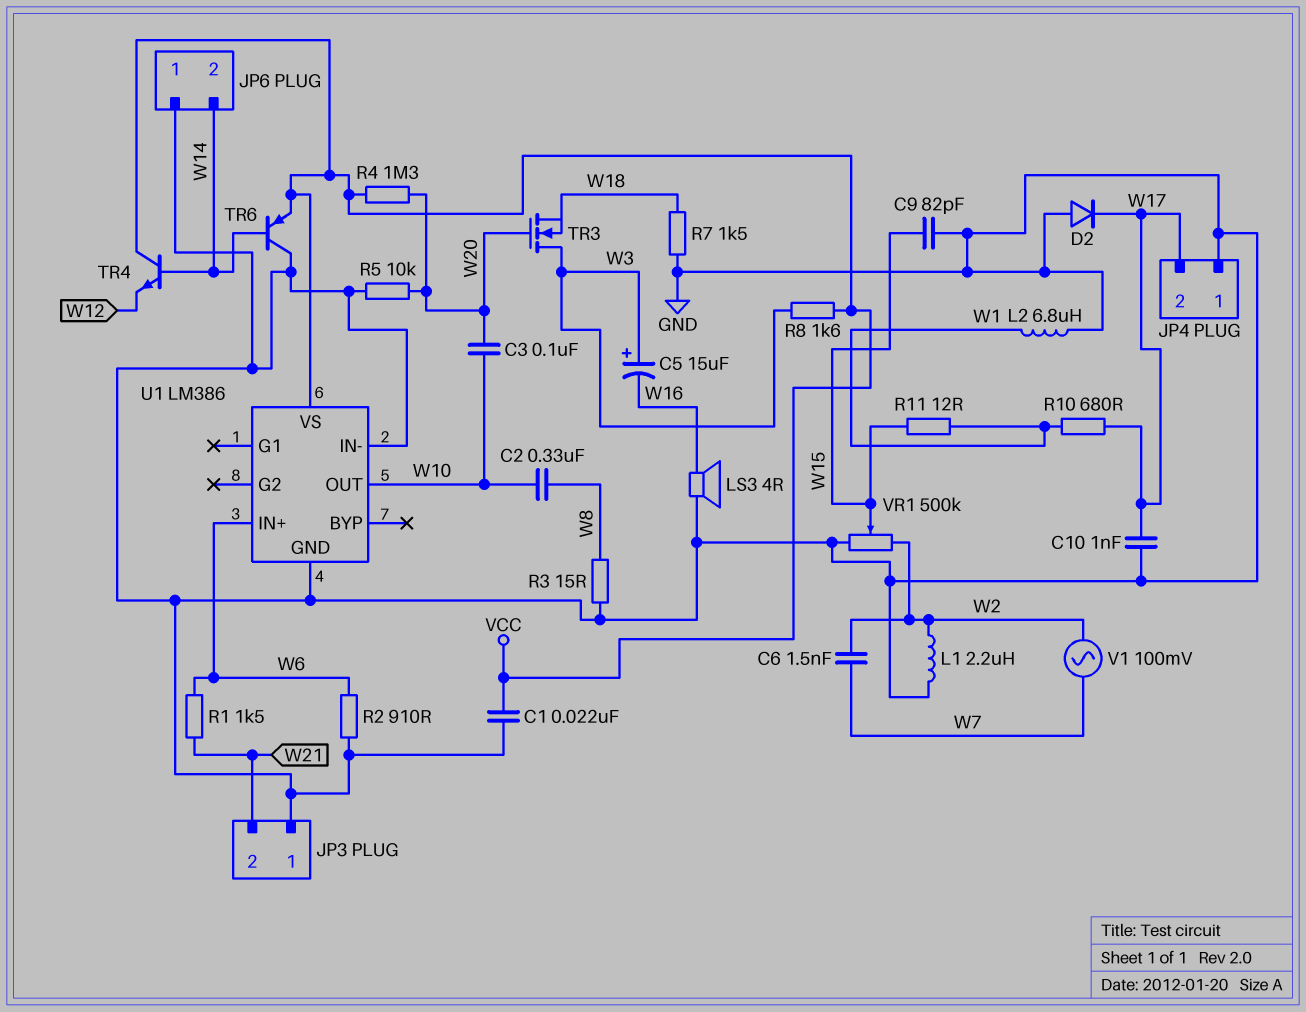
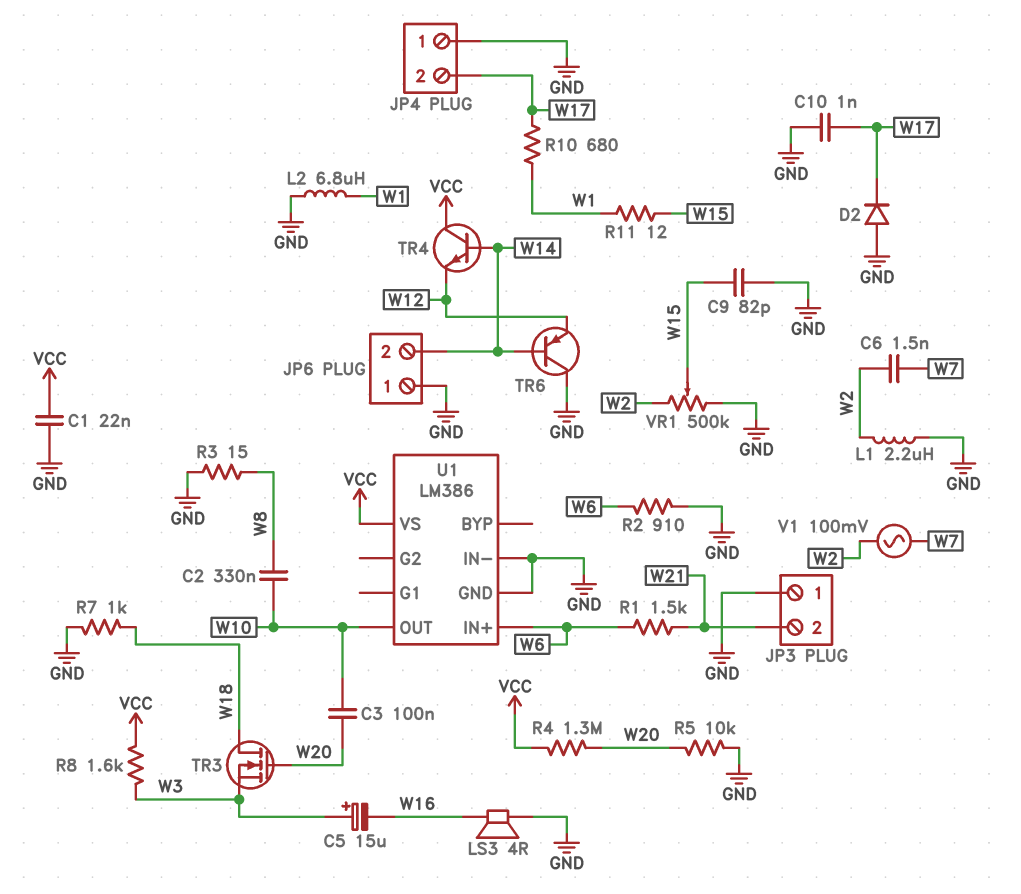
R7: 1.5k (GND, W18) -> 1k (GND, W18)
TR3: NMOS (G W20, D W3, S W18) -> NMOS (G W20, D W18, S W3)
TR6: PNP (B W14, C GND, E VCC) -> PNP (B W14, C GND, E W12)

